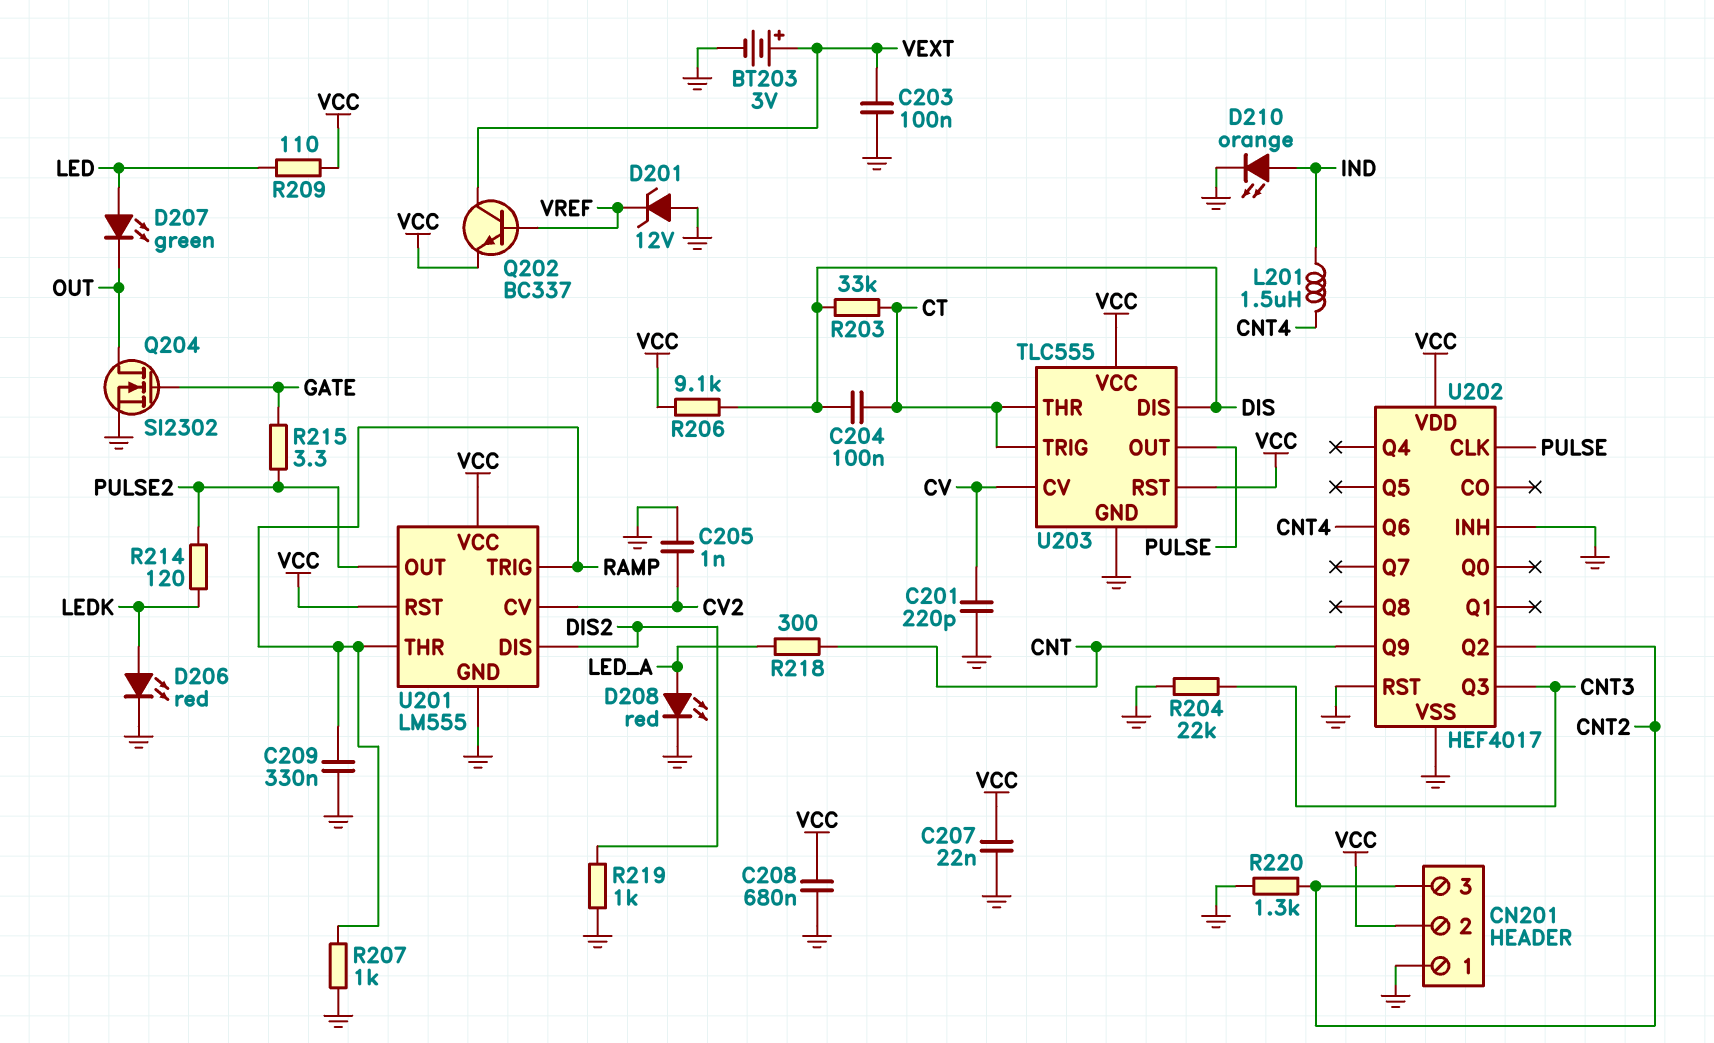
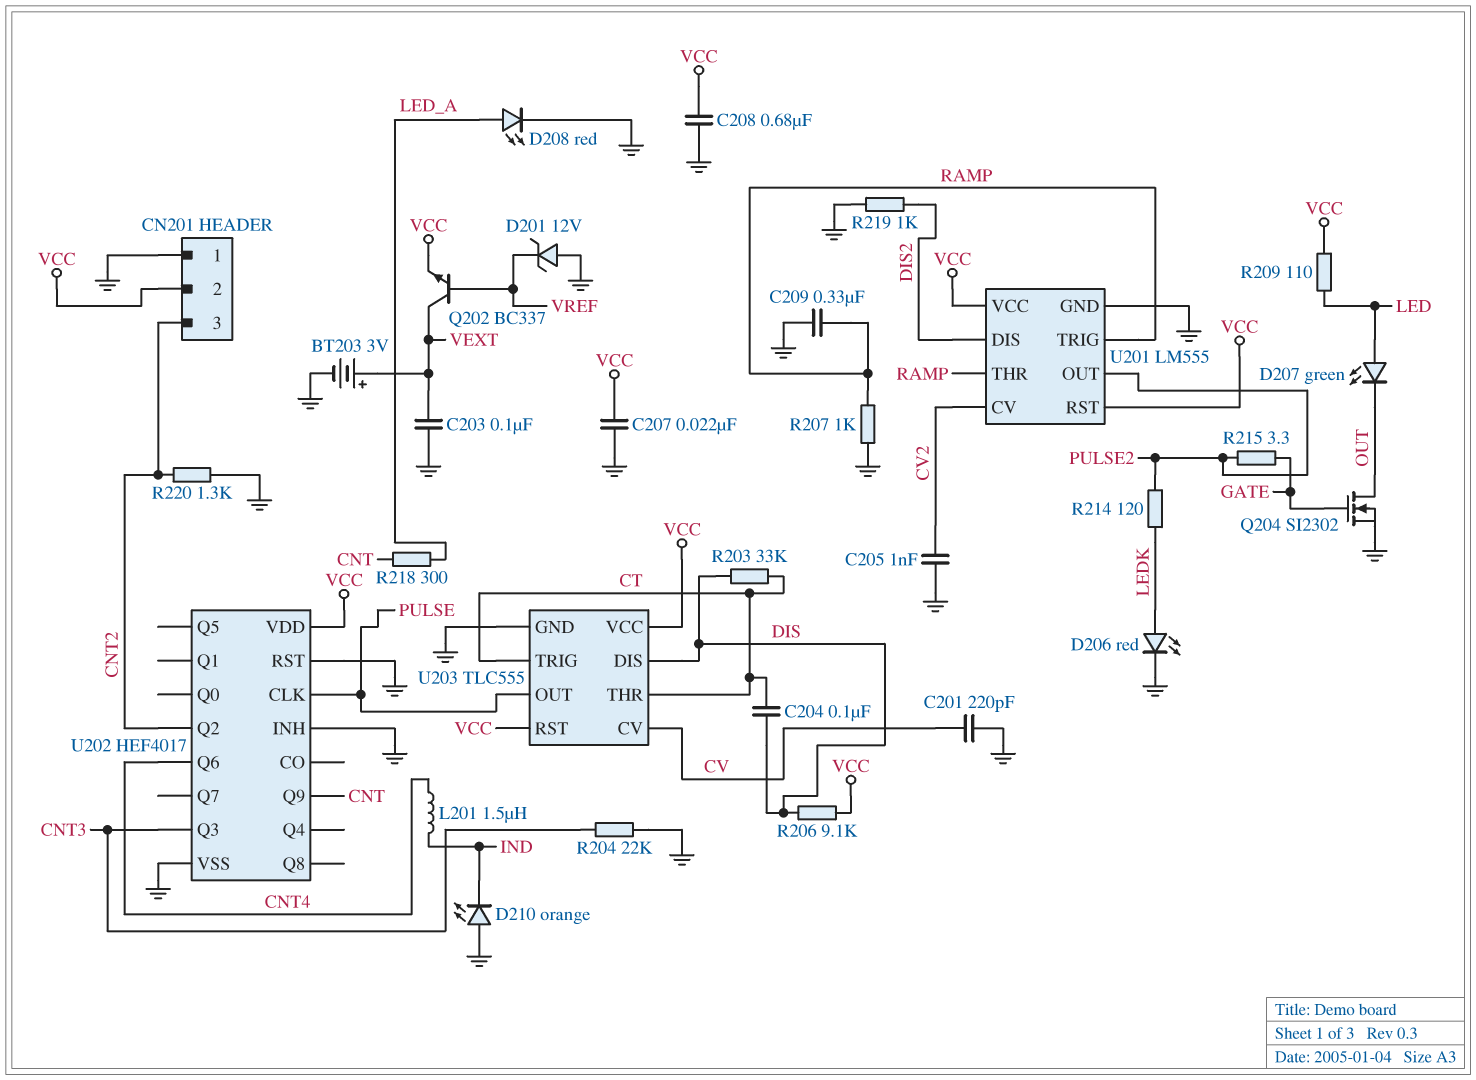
D210: LED orange (A IND, K GND) -> LED orange (A GND, K IND)

